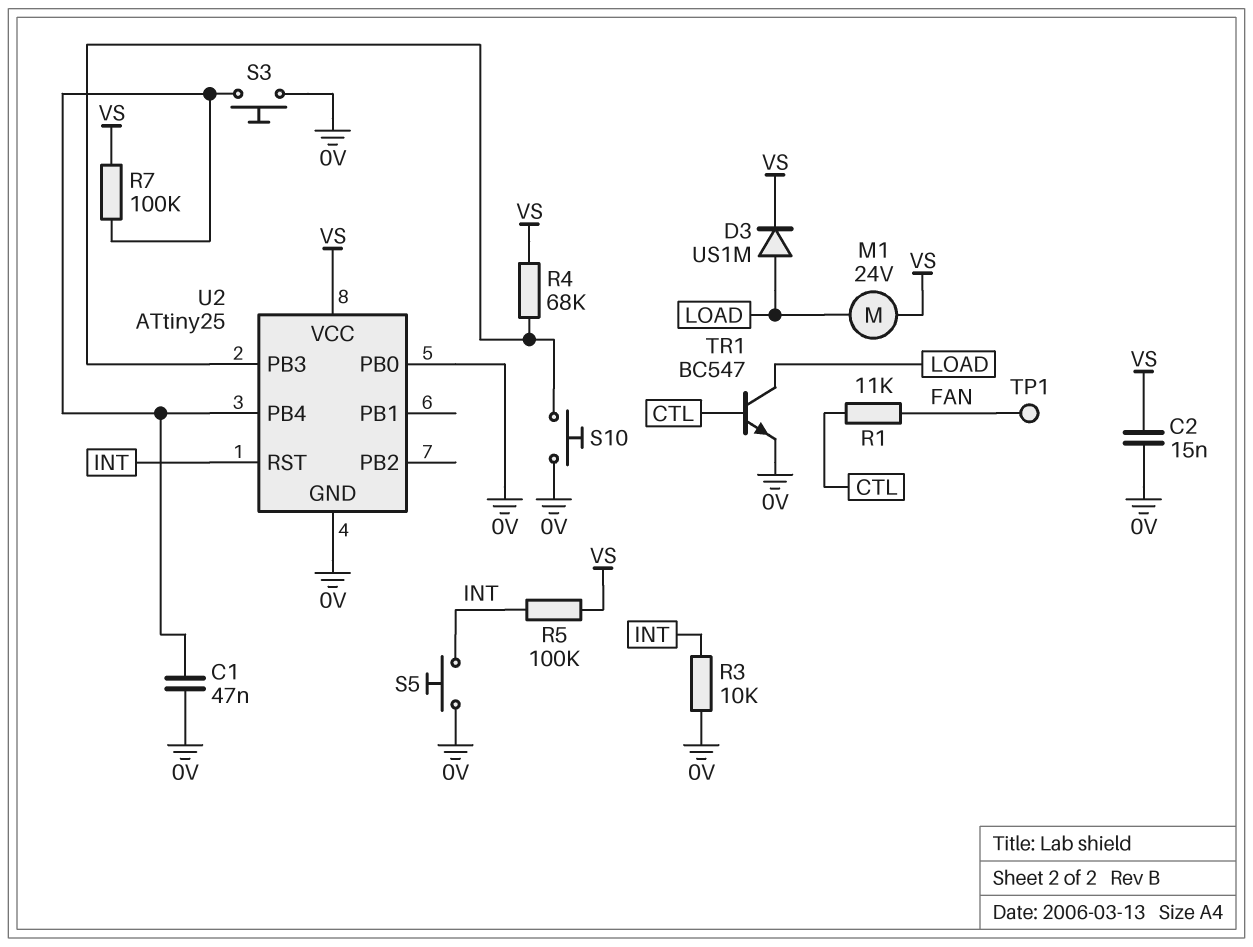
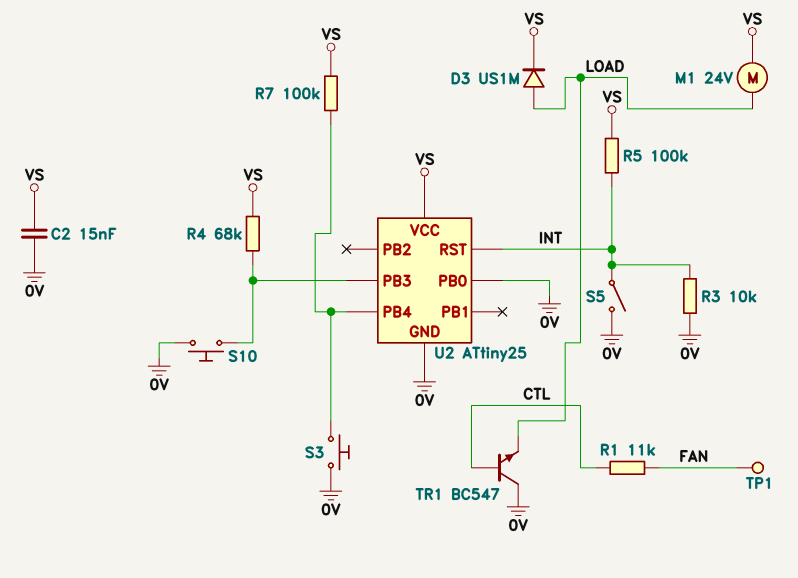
C1: 47nF (0V, U2/PB4) -> none
S5: button (0V, INT) -> switch (0V, INT)
TR1: NPN BC547 (B CTL, C LOAD, E 0V) -> NPN BC547 (B CTL, C 0V, E LOAD)

